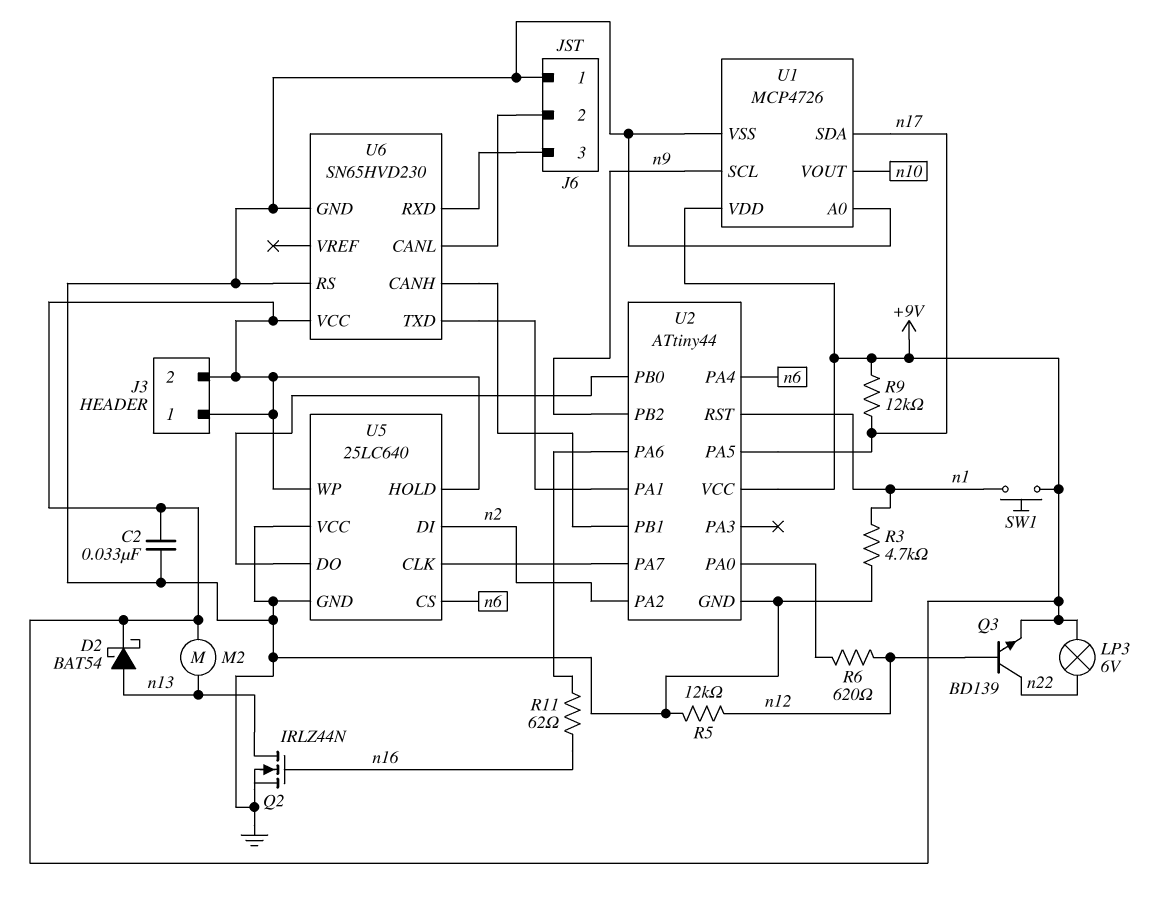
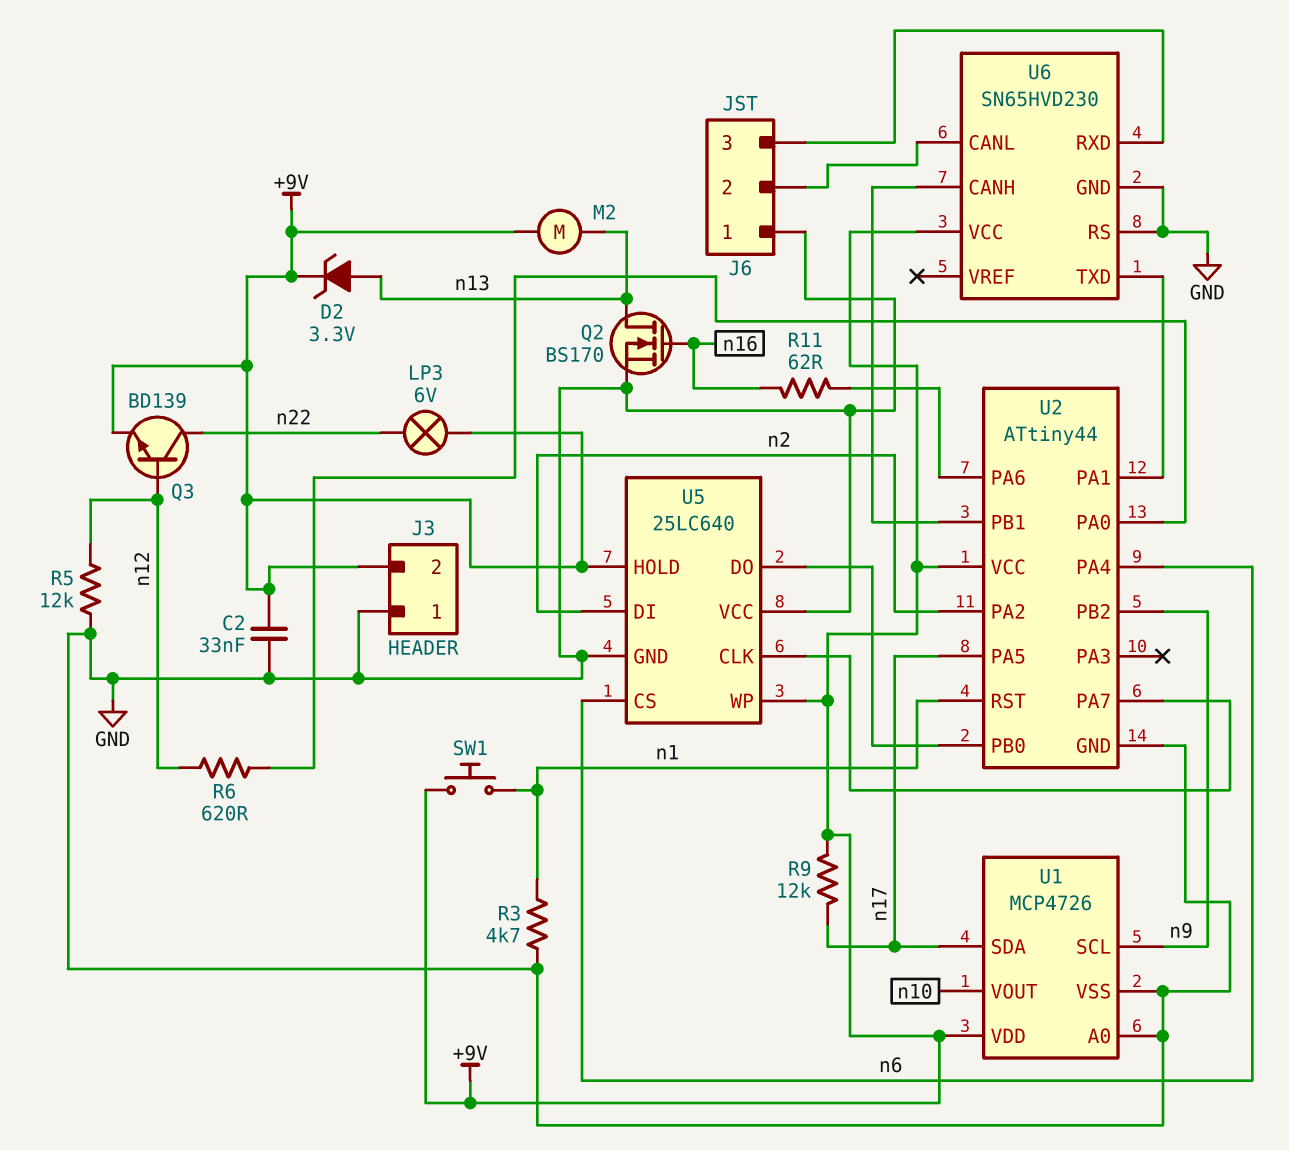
D2: schottky BAT54 (A n13, K +9V) -> zener 3.3V (A n13, K +9V)
J3 pin 1: +9V -> GND
Q2: NMOS IRLZ44N (G n16, D n13, S GND) -> NMOS BS170 (G n16, D n13, S GND)

